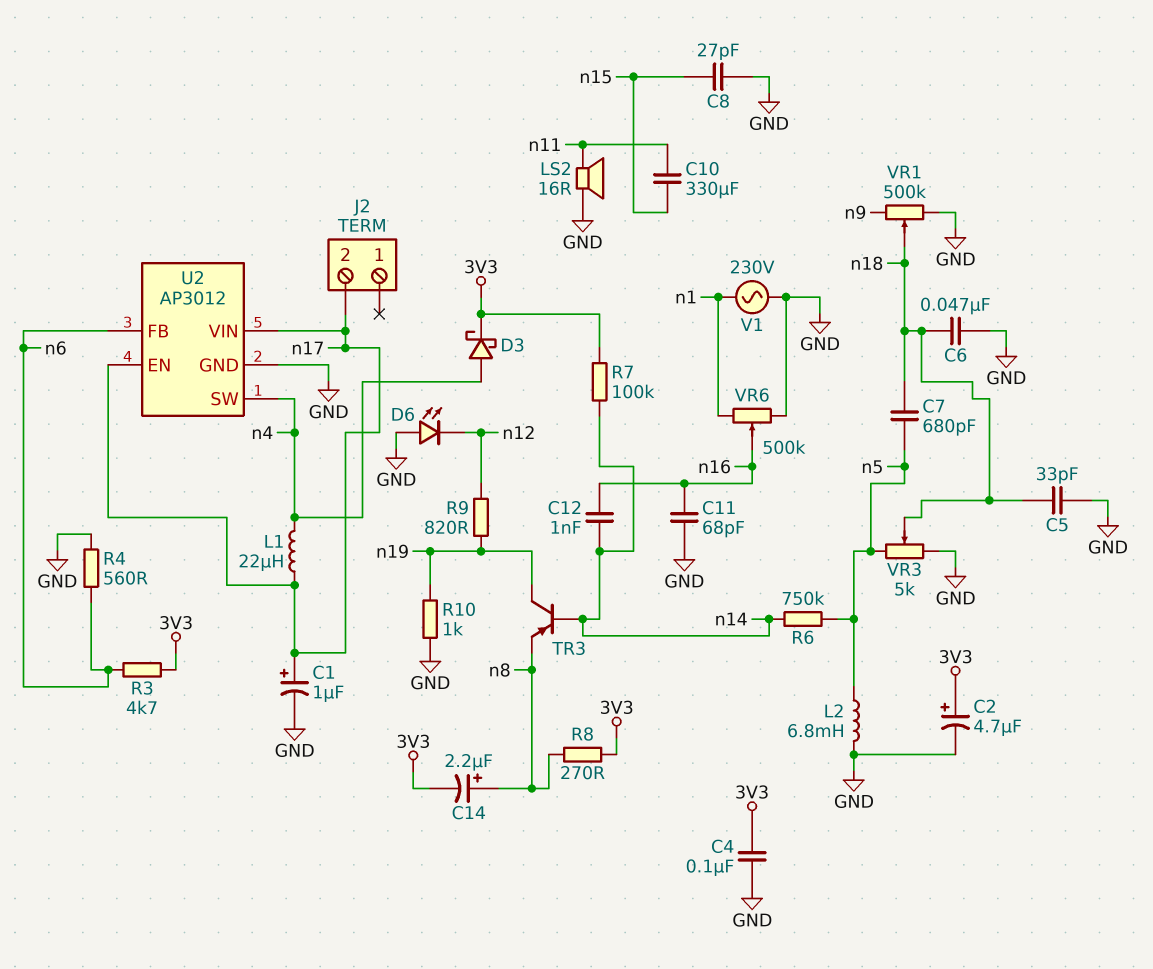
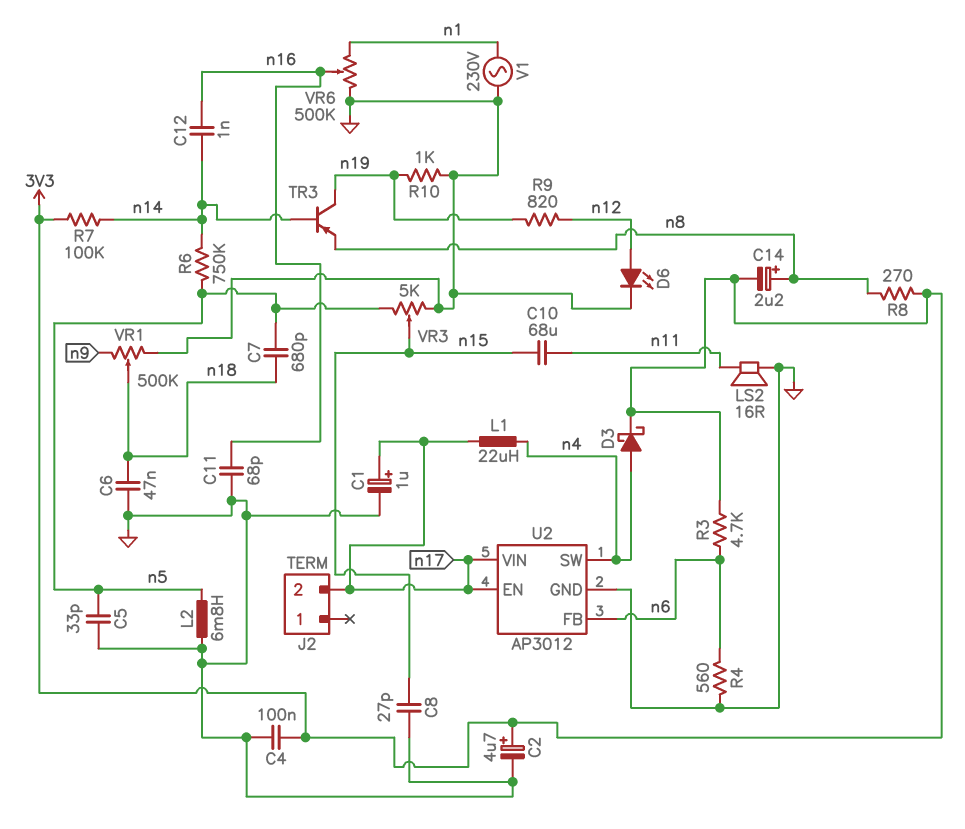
C5: 33pF (GND, n18) -> 33pF (GND, n5)
C10: 330uF (n11, n15) -> 68uF (n11, n15)
D6: LED (A GND, K n12) -> LED (A n12, K GND)
VR3: 5k (GND, n5, wiper n18) -> 5k (GND, n5, wiper n15)

